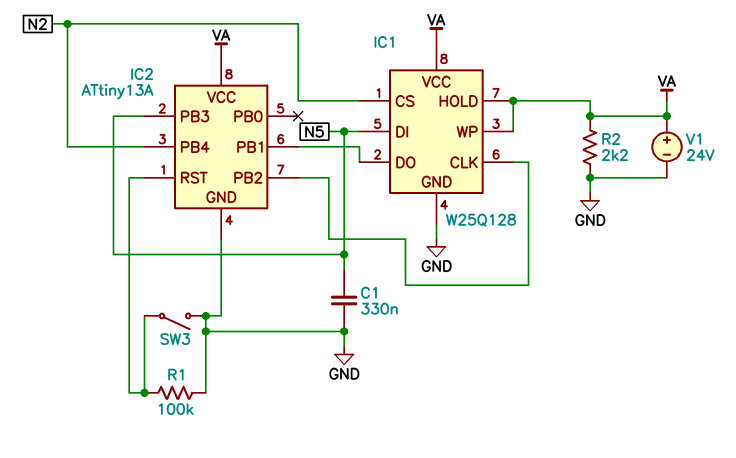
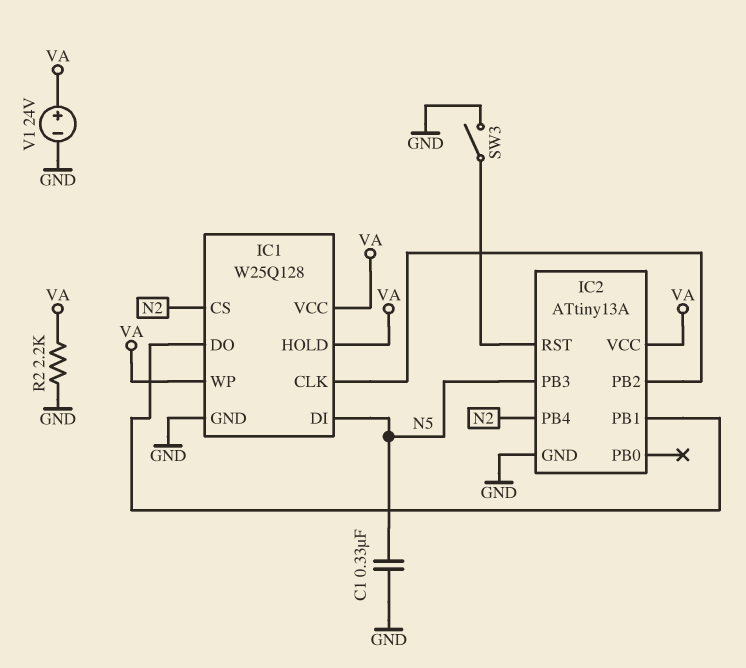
R1: 100k (GND, IC2/RST) -> none

